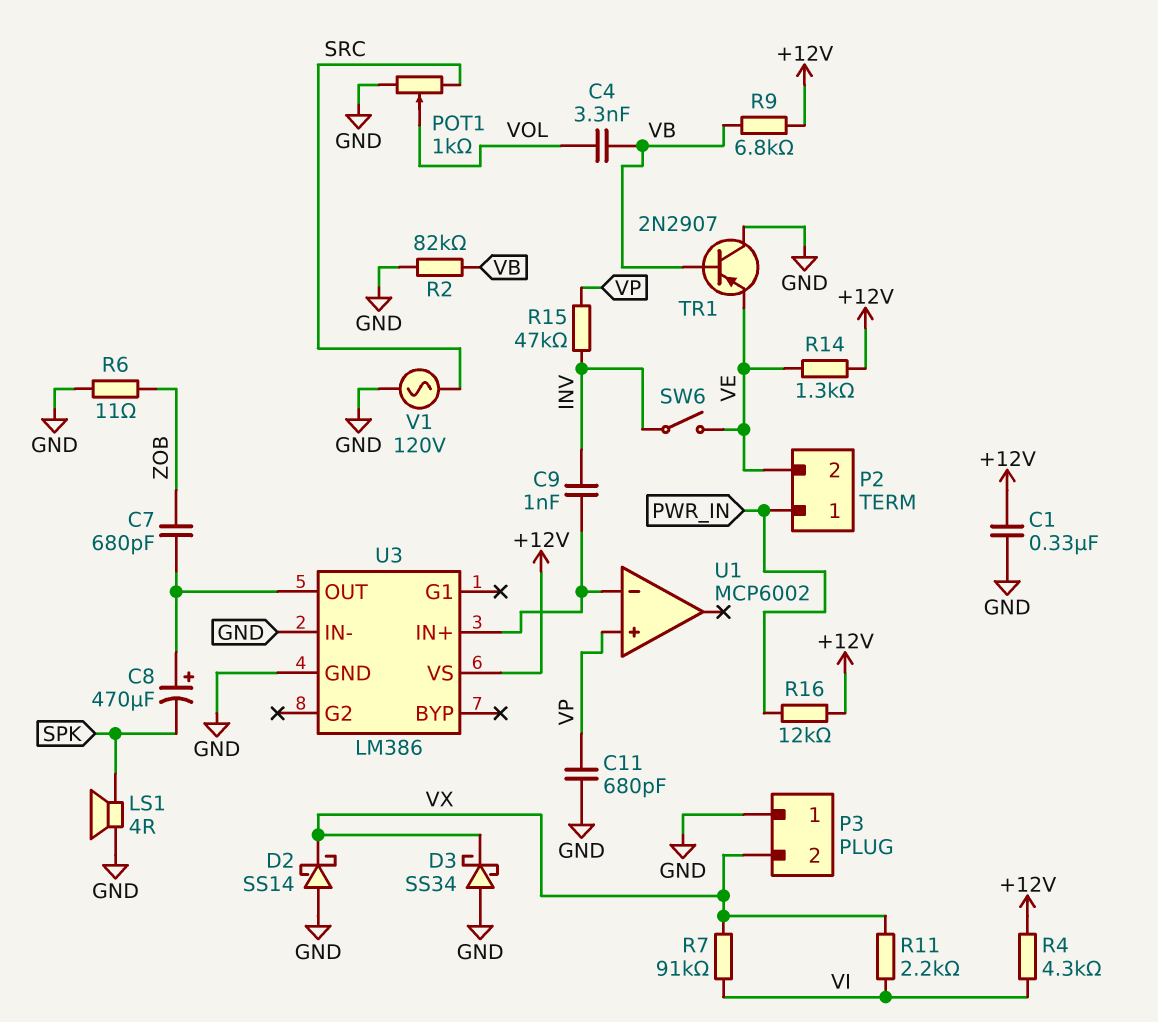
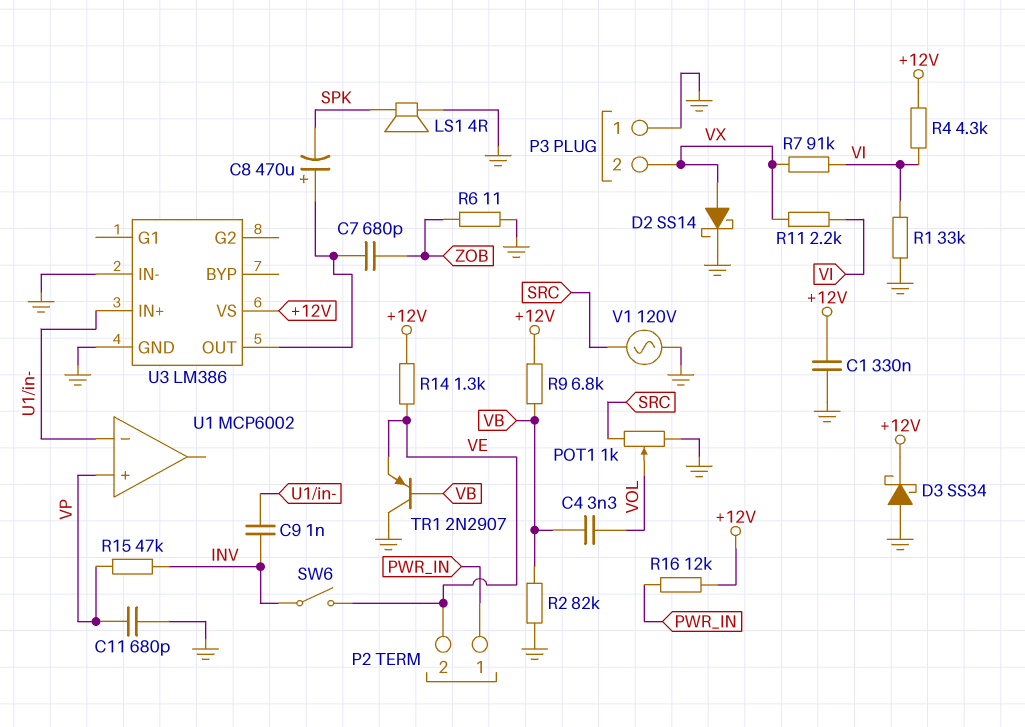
D2: schottky SS14 (A GND, K VX) -> schottky SS14 (A VX, K GND)
D3: schottky SS34 (A GND, K VX) -> schottky SS34 (A GND, K +12V)
R1: none -> 33k (GND, VI)

